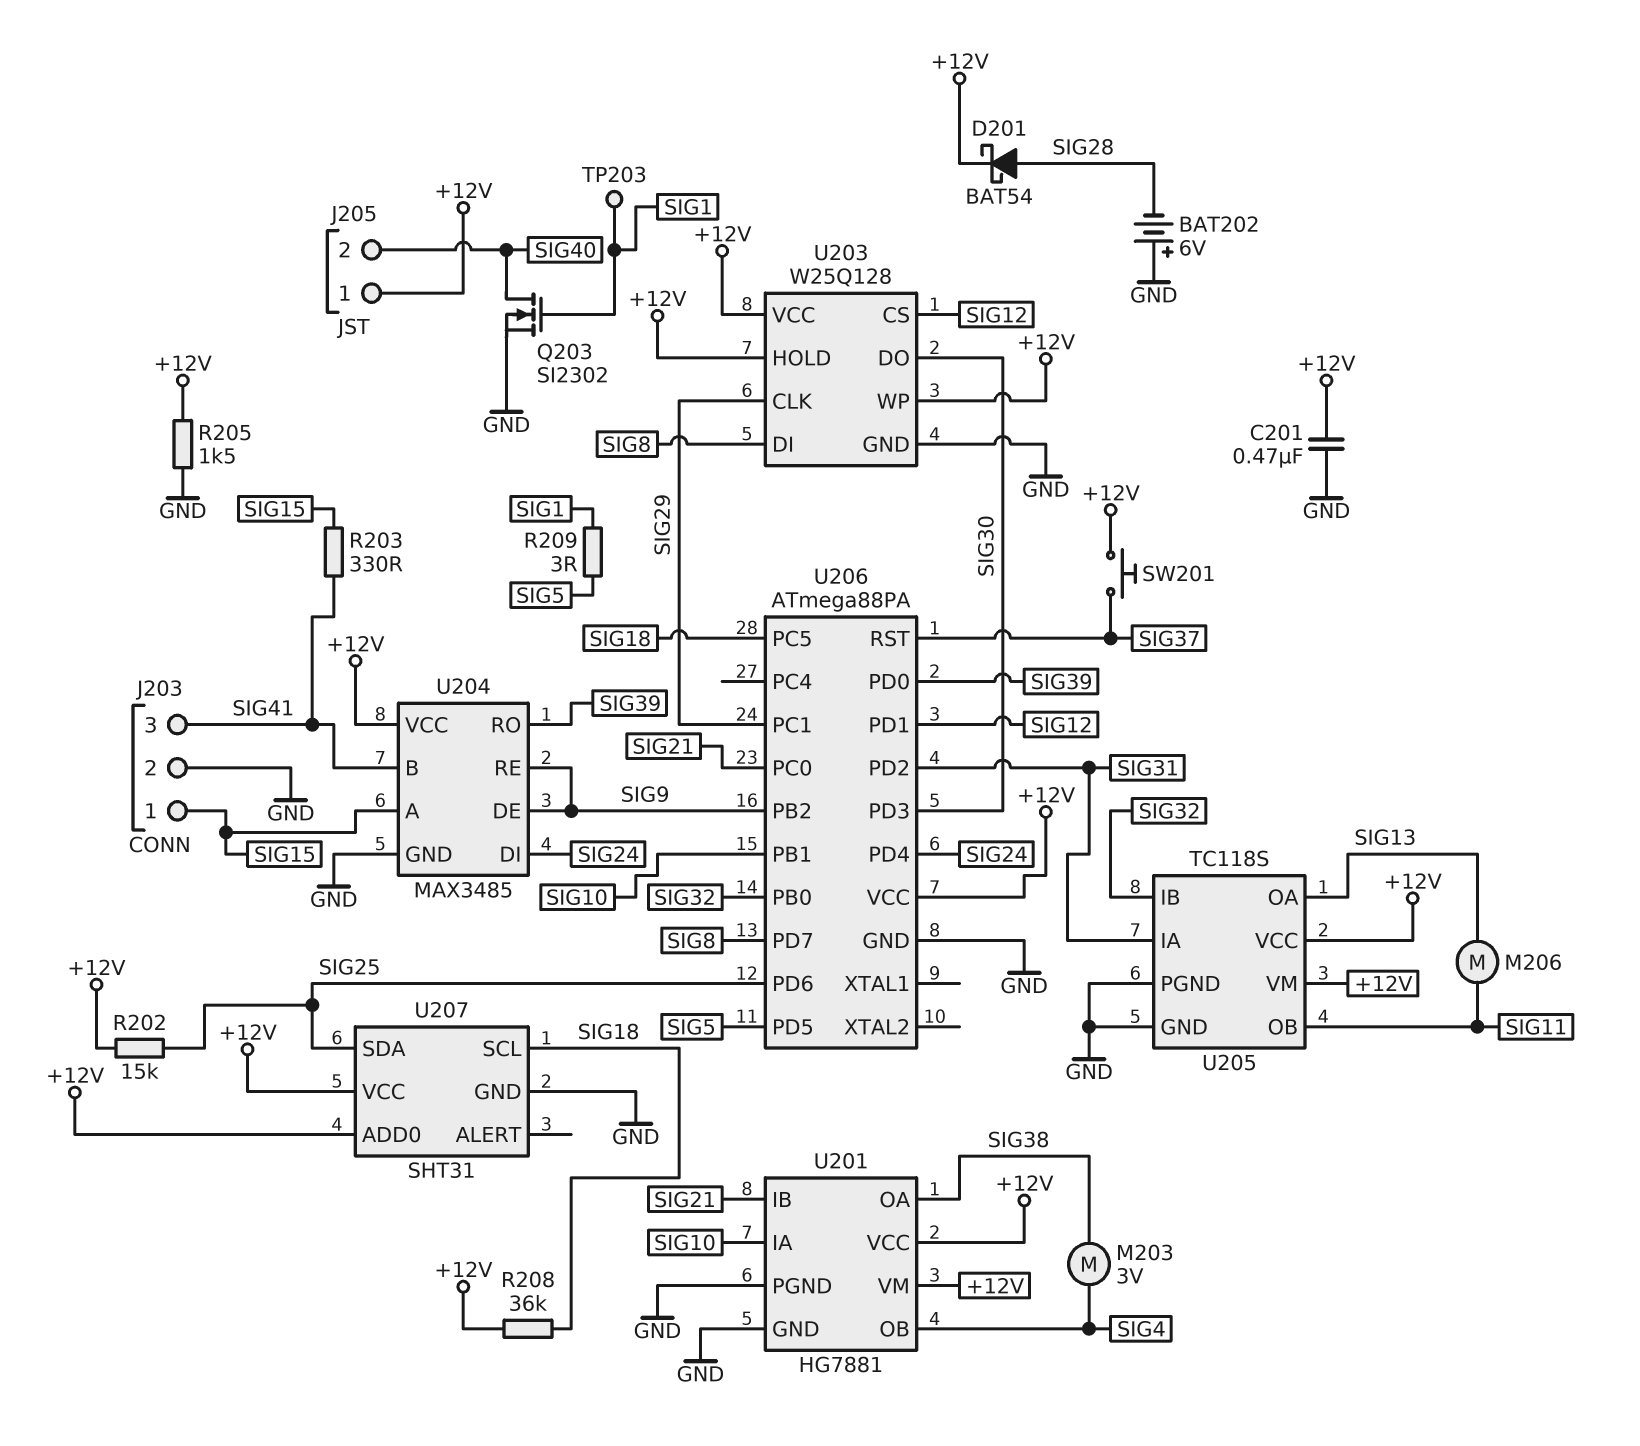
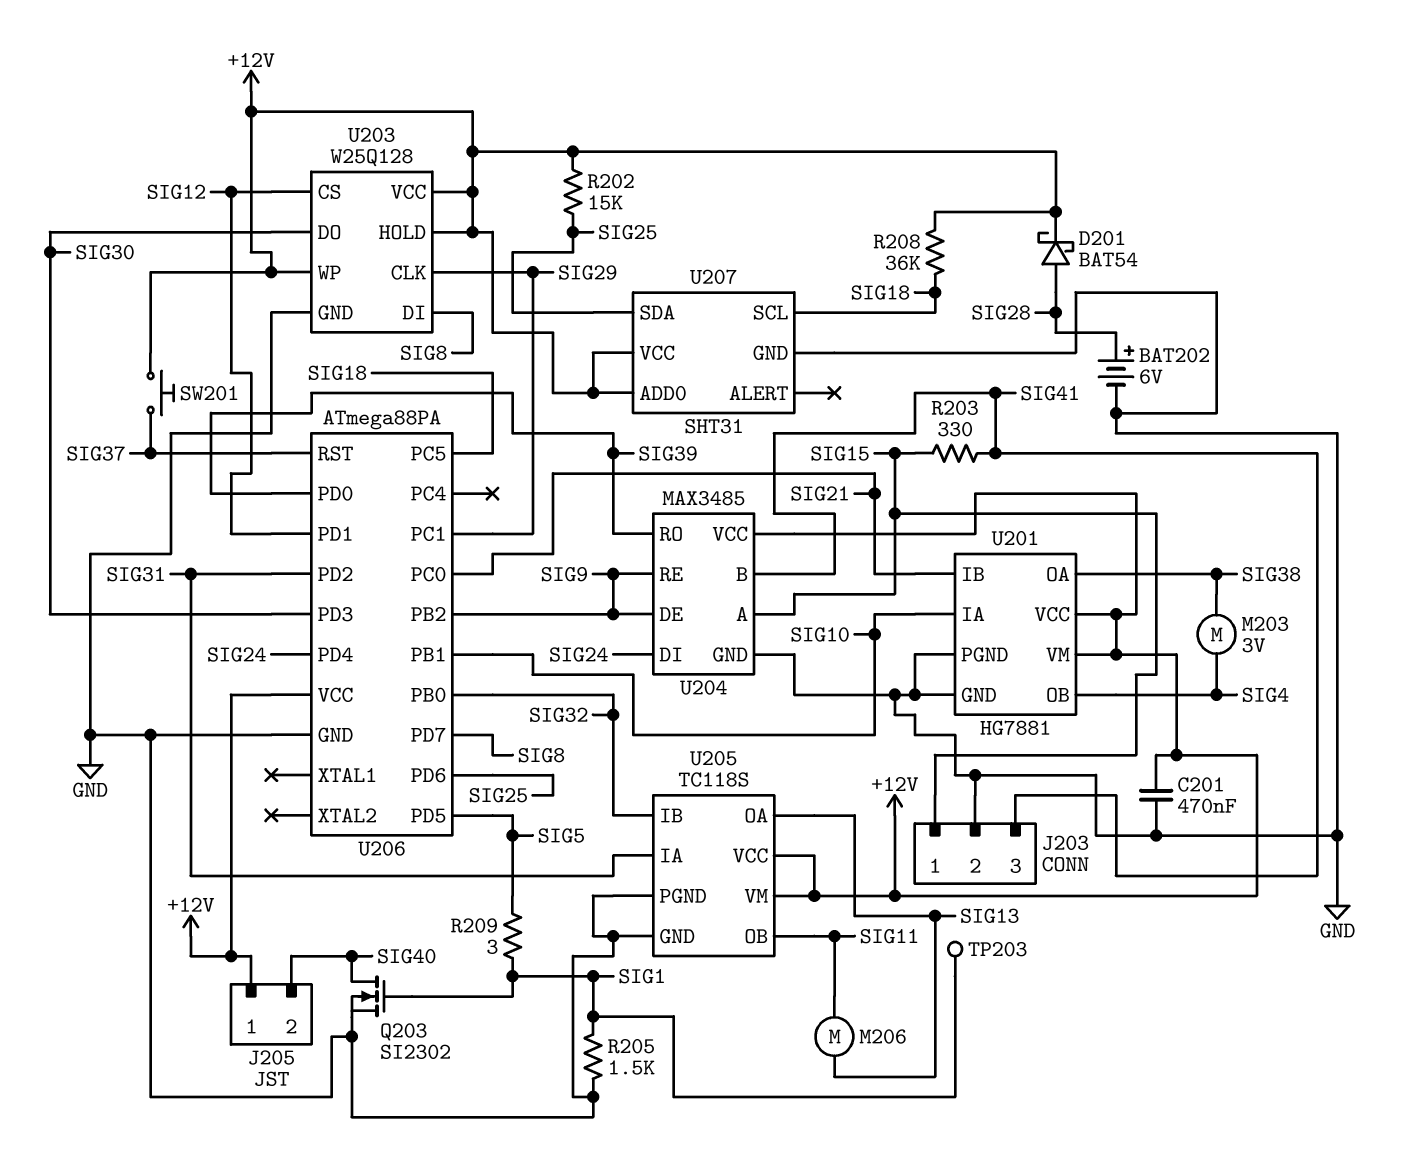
BAT202: 6V (plus GND, minus SIG28) -> 6V (plus SIG28, minus GND)
R205: 1.5k (+12V, GND) -> 1.5k (GND, SIG1)

